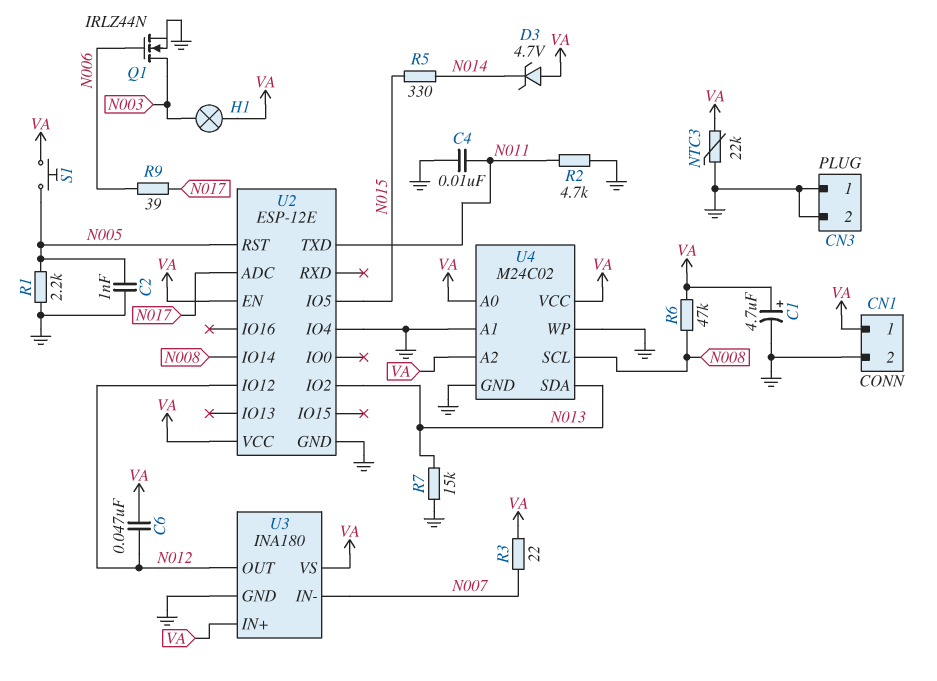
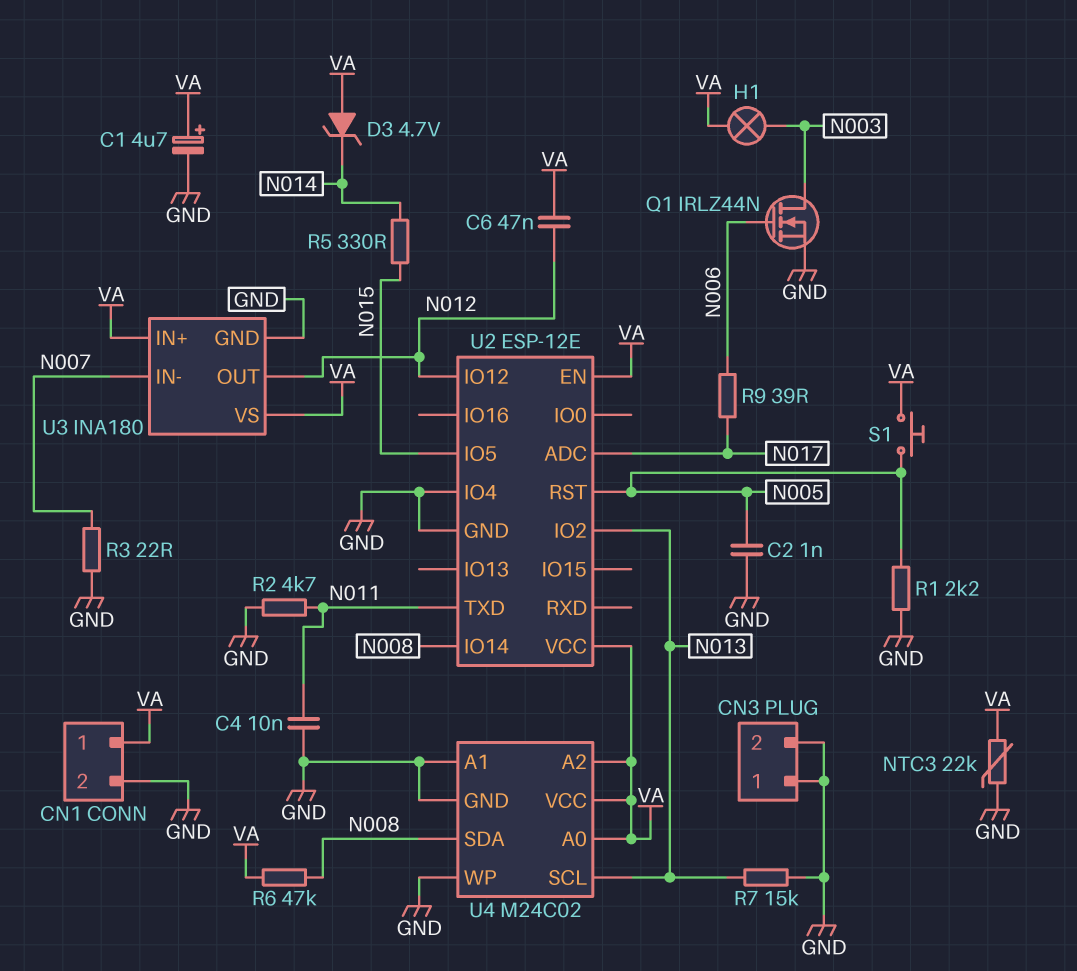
R3: 22 (N007, VA) -> 22 (GND, N007)
U4 pin SCL: N008 -> N013
U4 pin SDA: N013 -> N008

